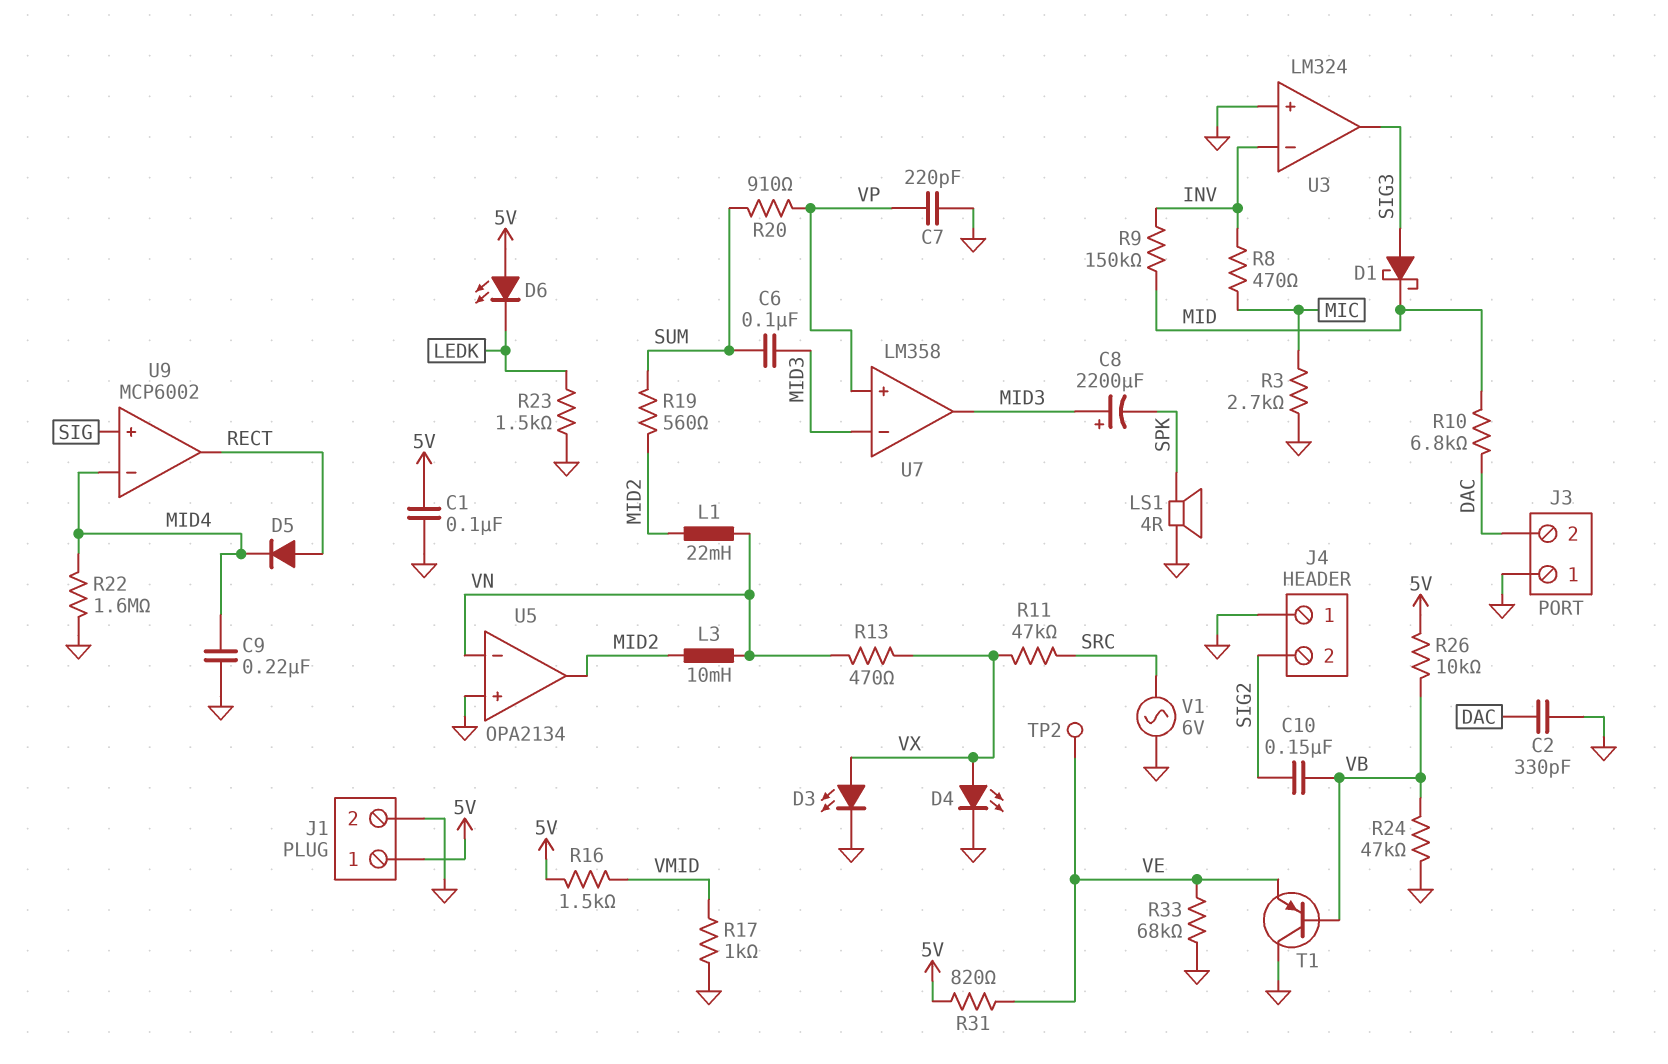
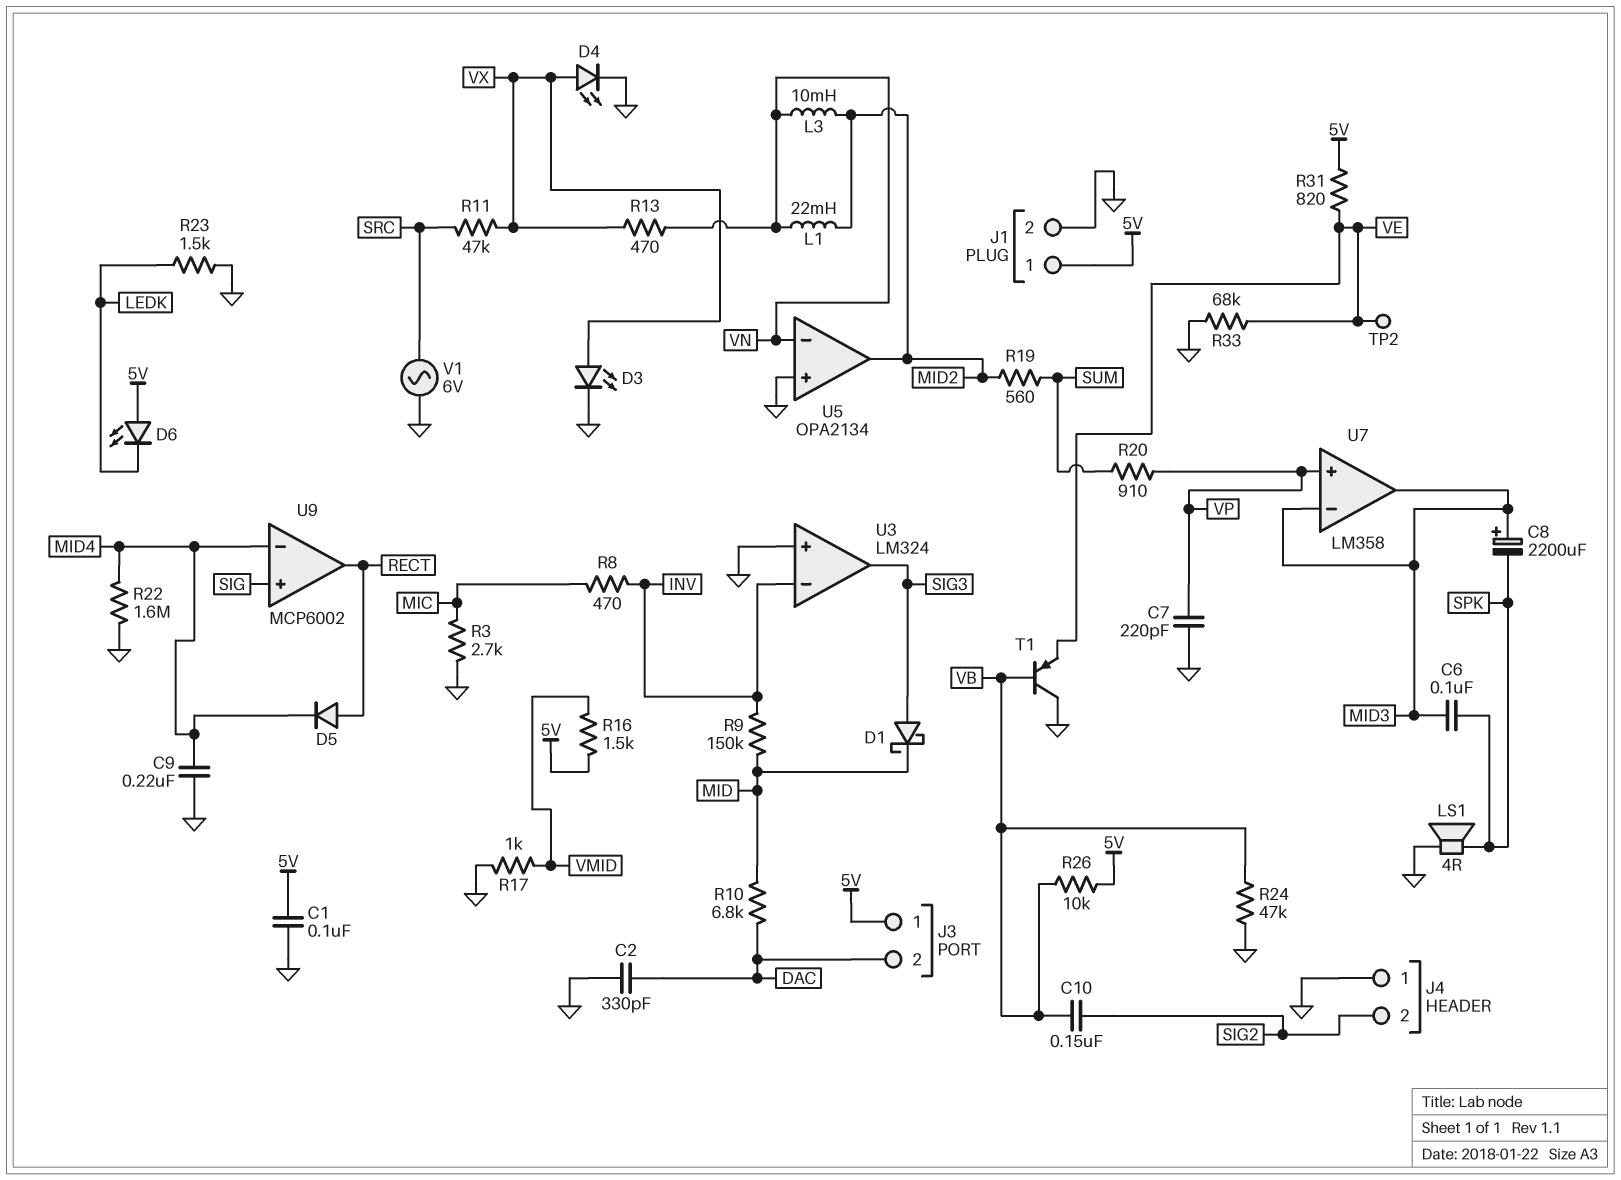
C6: 100nF (MID3, SUM) -> 100nF (MID3, SPK)
J3 pin 1: GND -> 5V

